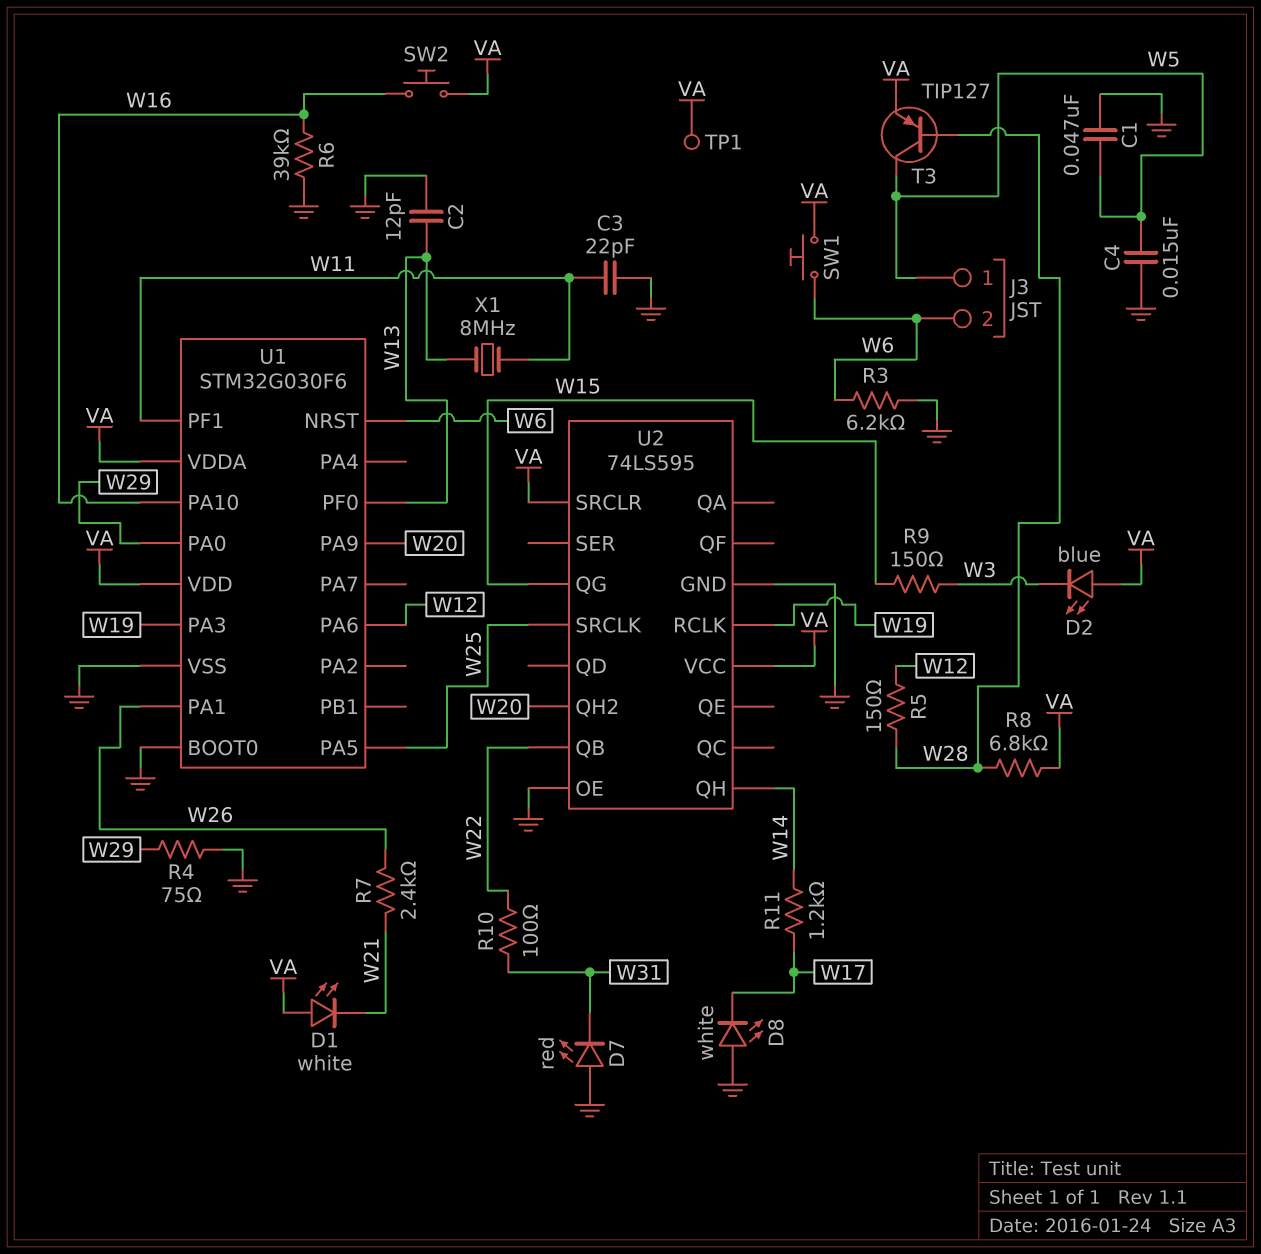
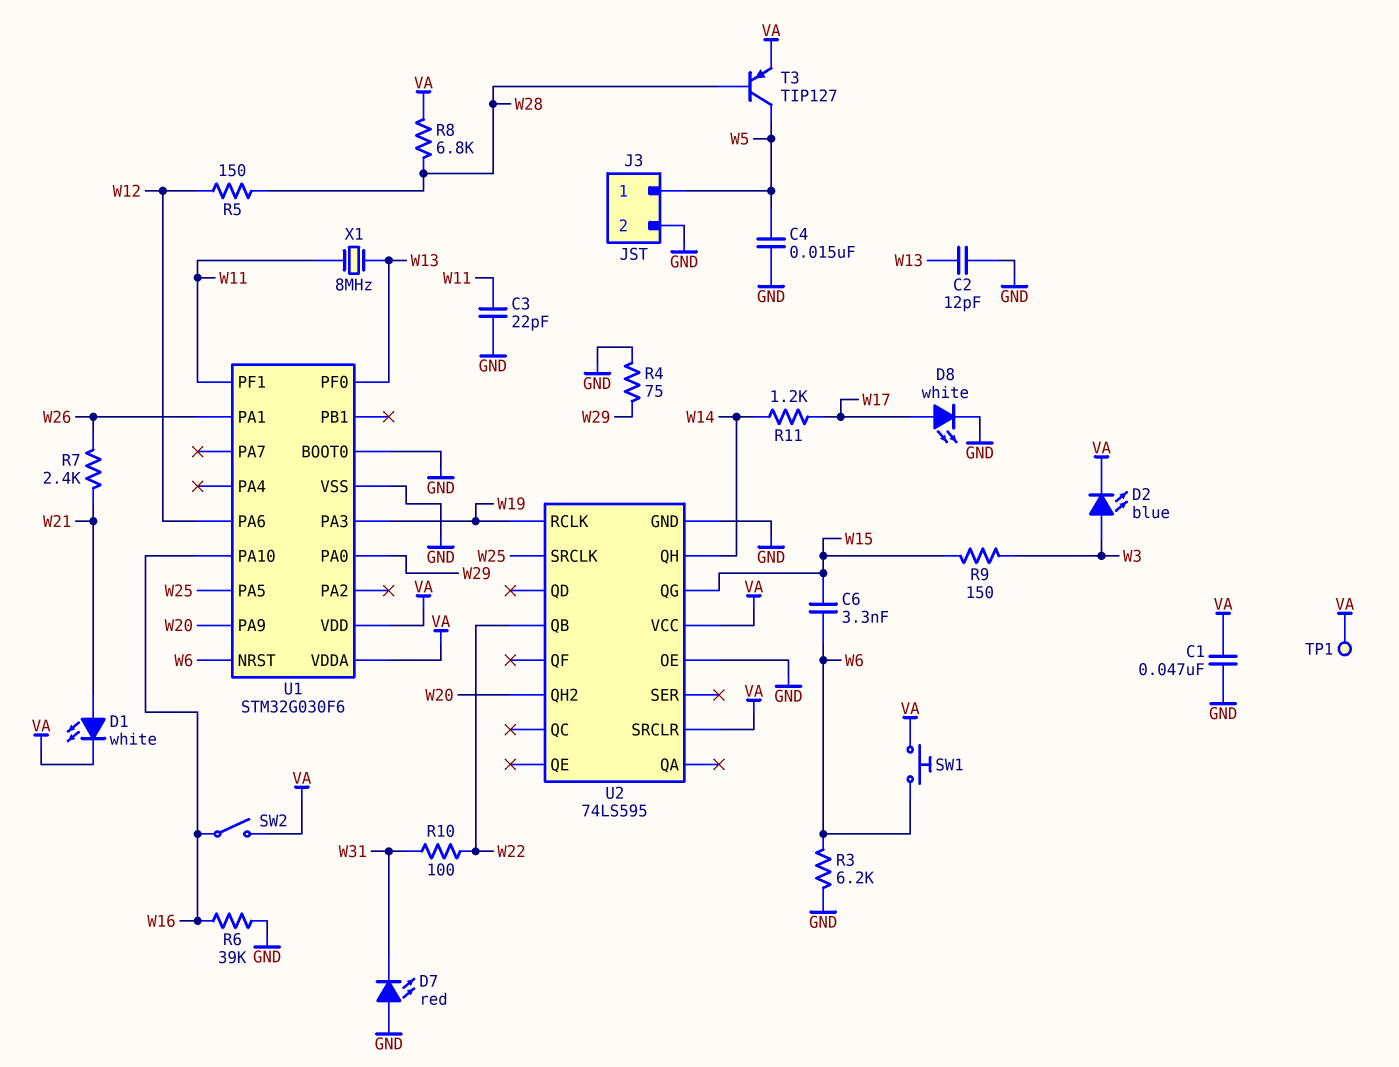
C1: 47nF (GND, W5) -> 47nF (GND, VA)
C6: none -> 3.3nF (W6, W15)
D1: LED white (A VA, K W21) -> LED white (A W21, K VA)
D2: LED blue (A VA, K W3) -> LED blue (A W3, K VA)
D8: LED white (A GND, K W17) -> LED white (A W17, K GND)
J3 pin 2: W6 -> GND
SW2: button (VA, W16) -> switch (VA, W16)

